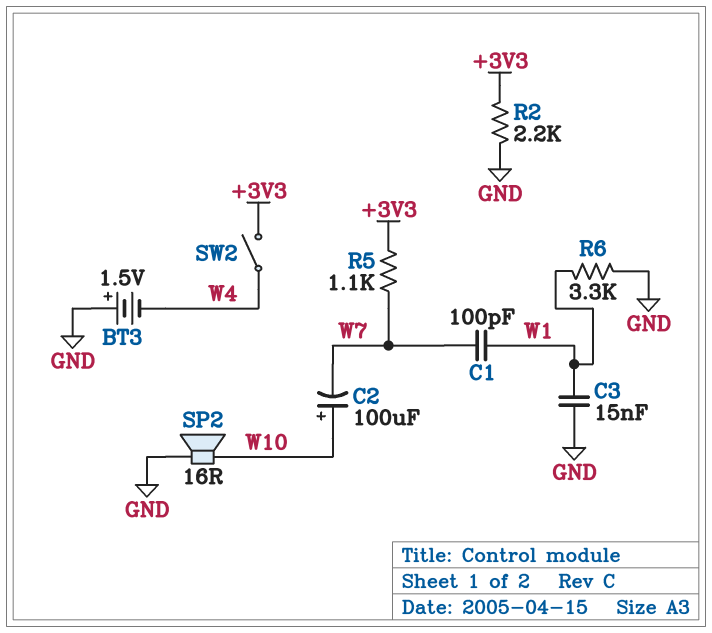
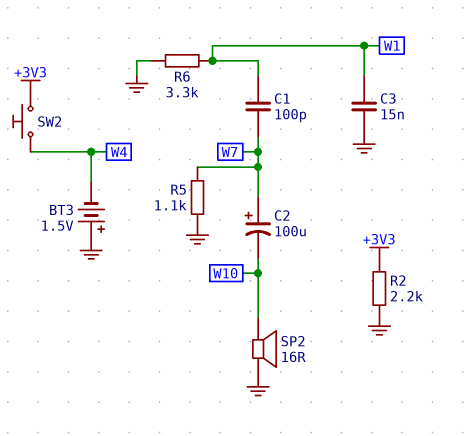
C2: 100uF (plus W10, minus W7) -> 100uF (plus W7, minus W10)
R5: 1.1k (+3V3, W7) -> 1.1k (GND, W7)
SW2: switch (+3V3, W4) -> button (+3V3, W4)

